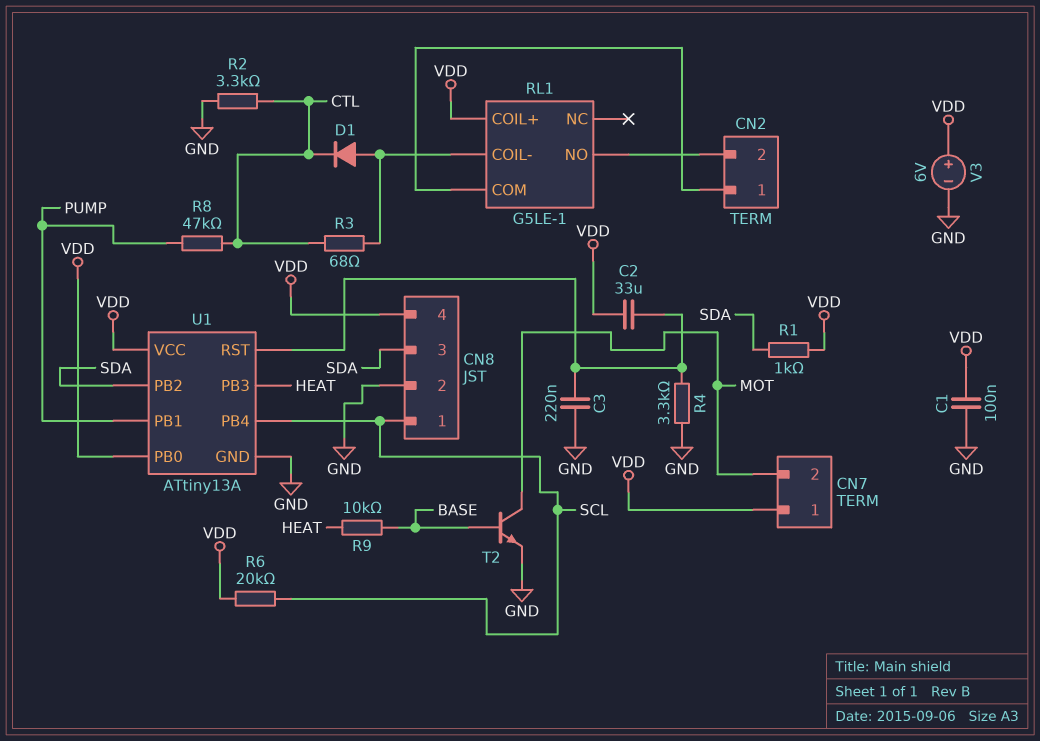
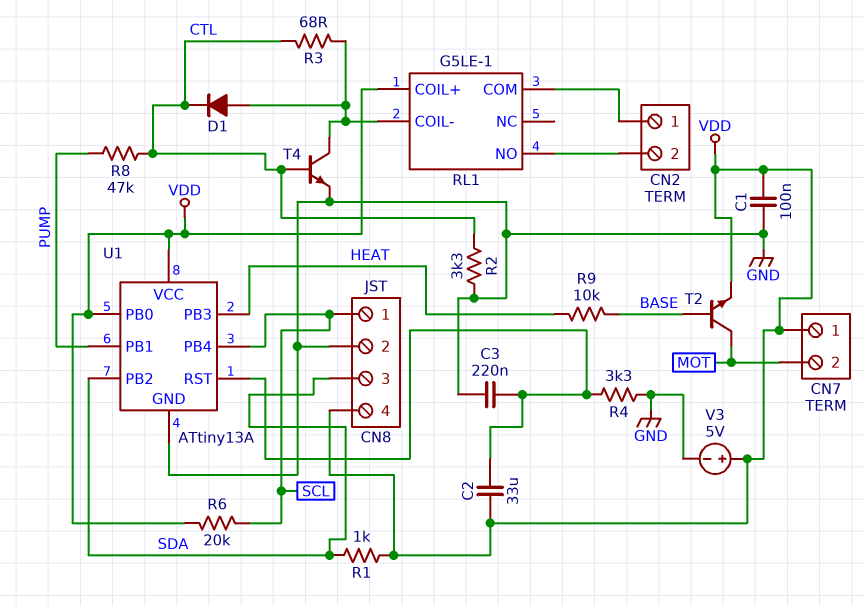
T2: NPN (B BASE, C MOT, E GND) -> NPN (B BASE, C MOT, E VDD)
T4: none -> NPN (B CTL, C RL1/COIL-, E GND)
V3: 6V (plus VDD, minus GND) -> 5V (plus VDD, minus GND)

